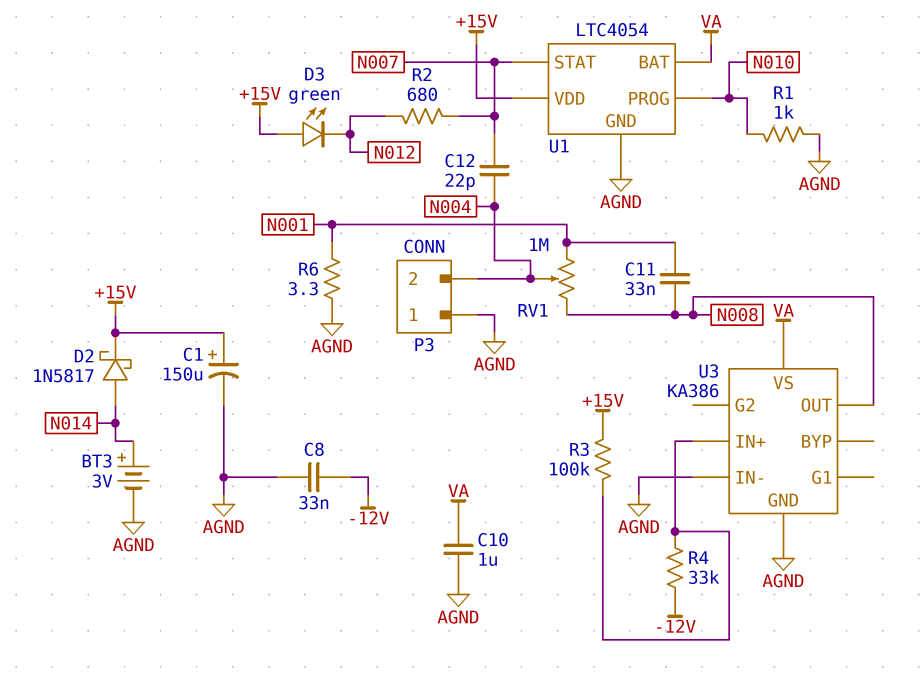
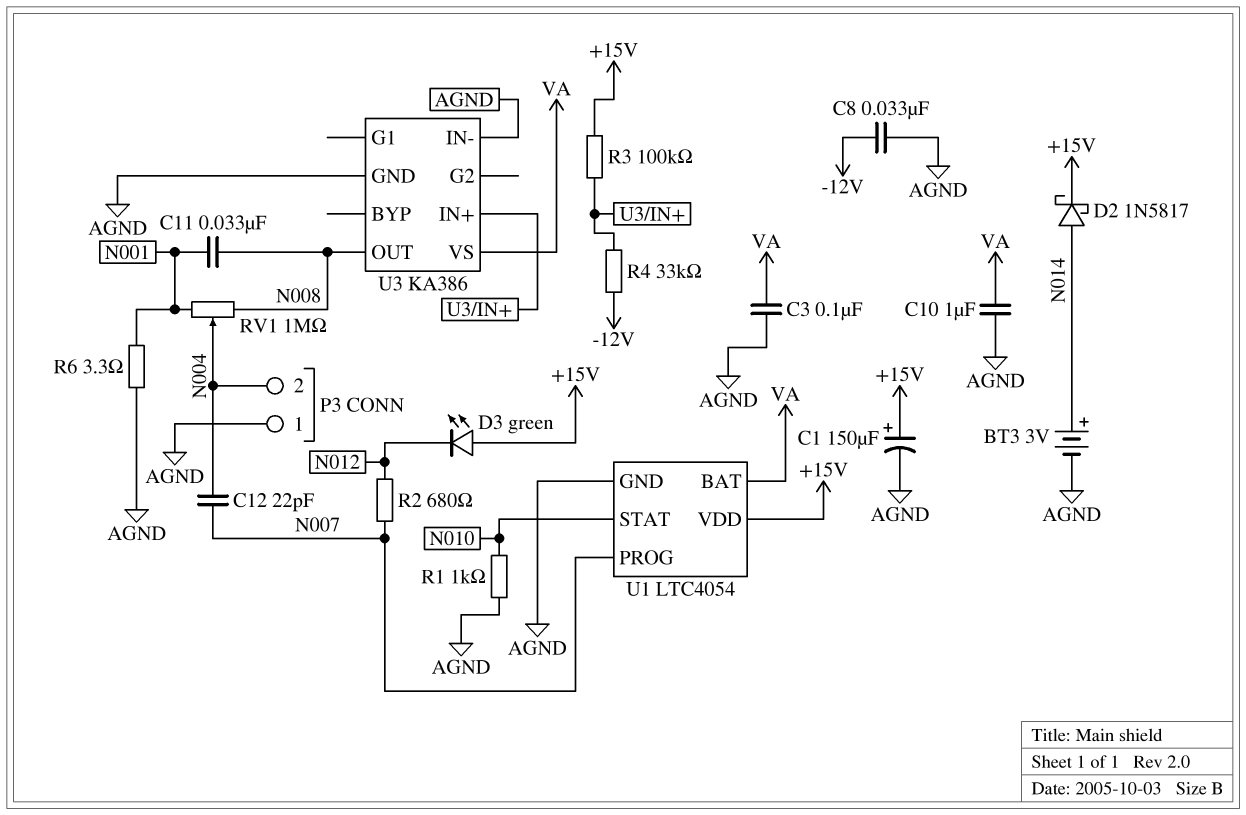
C3: none -> 100nF (AGND, VA)
U1 pin PROG: N010 -> N007
U1 pin STAT: N007 -> N010

